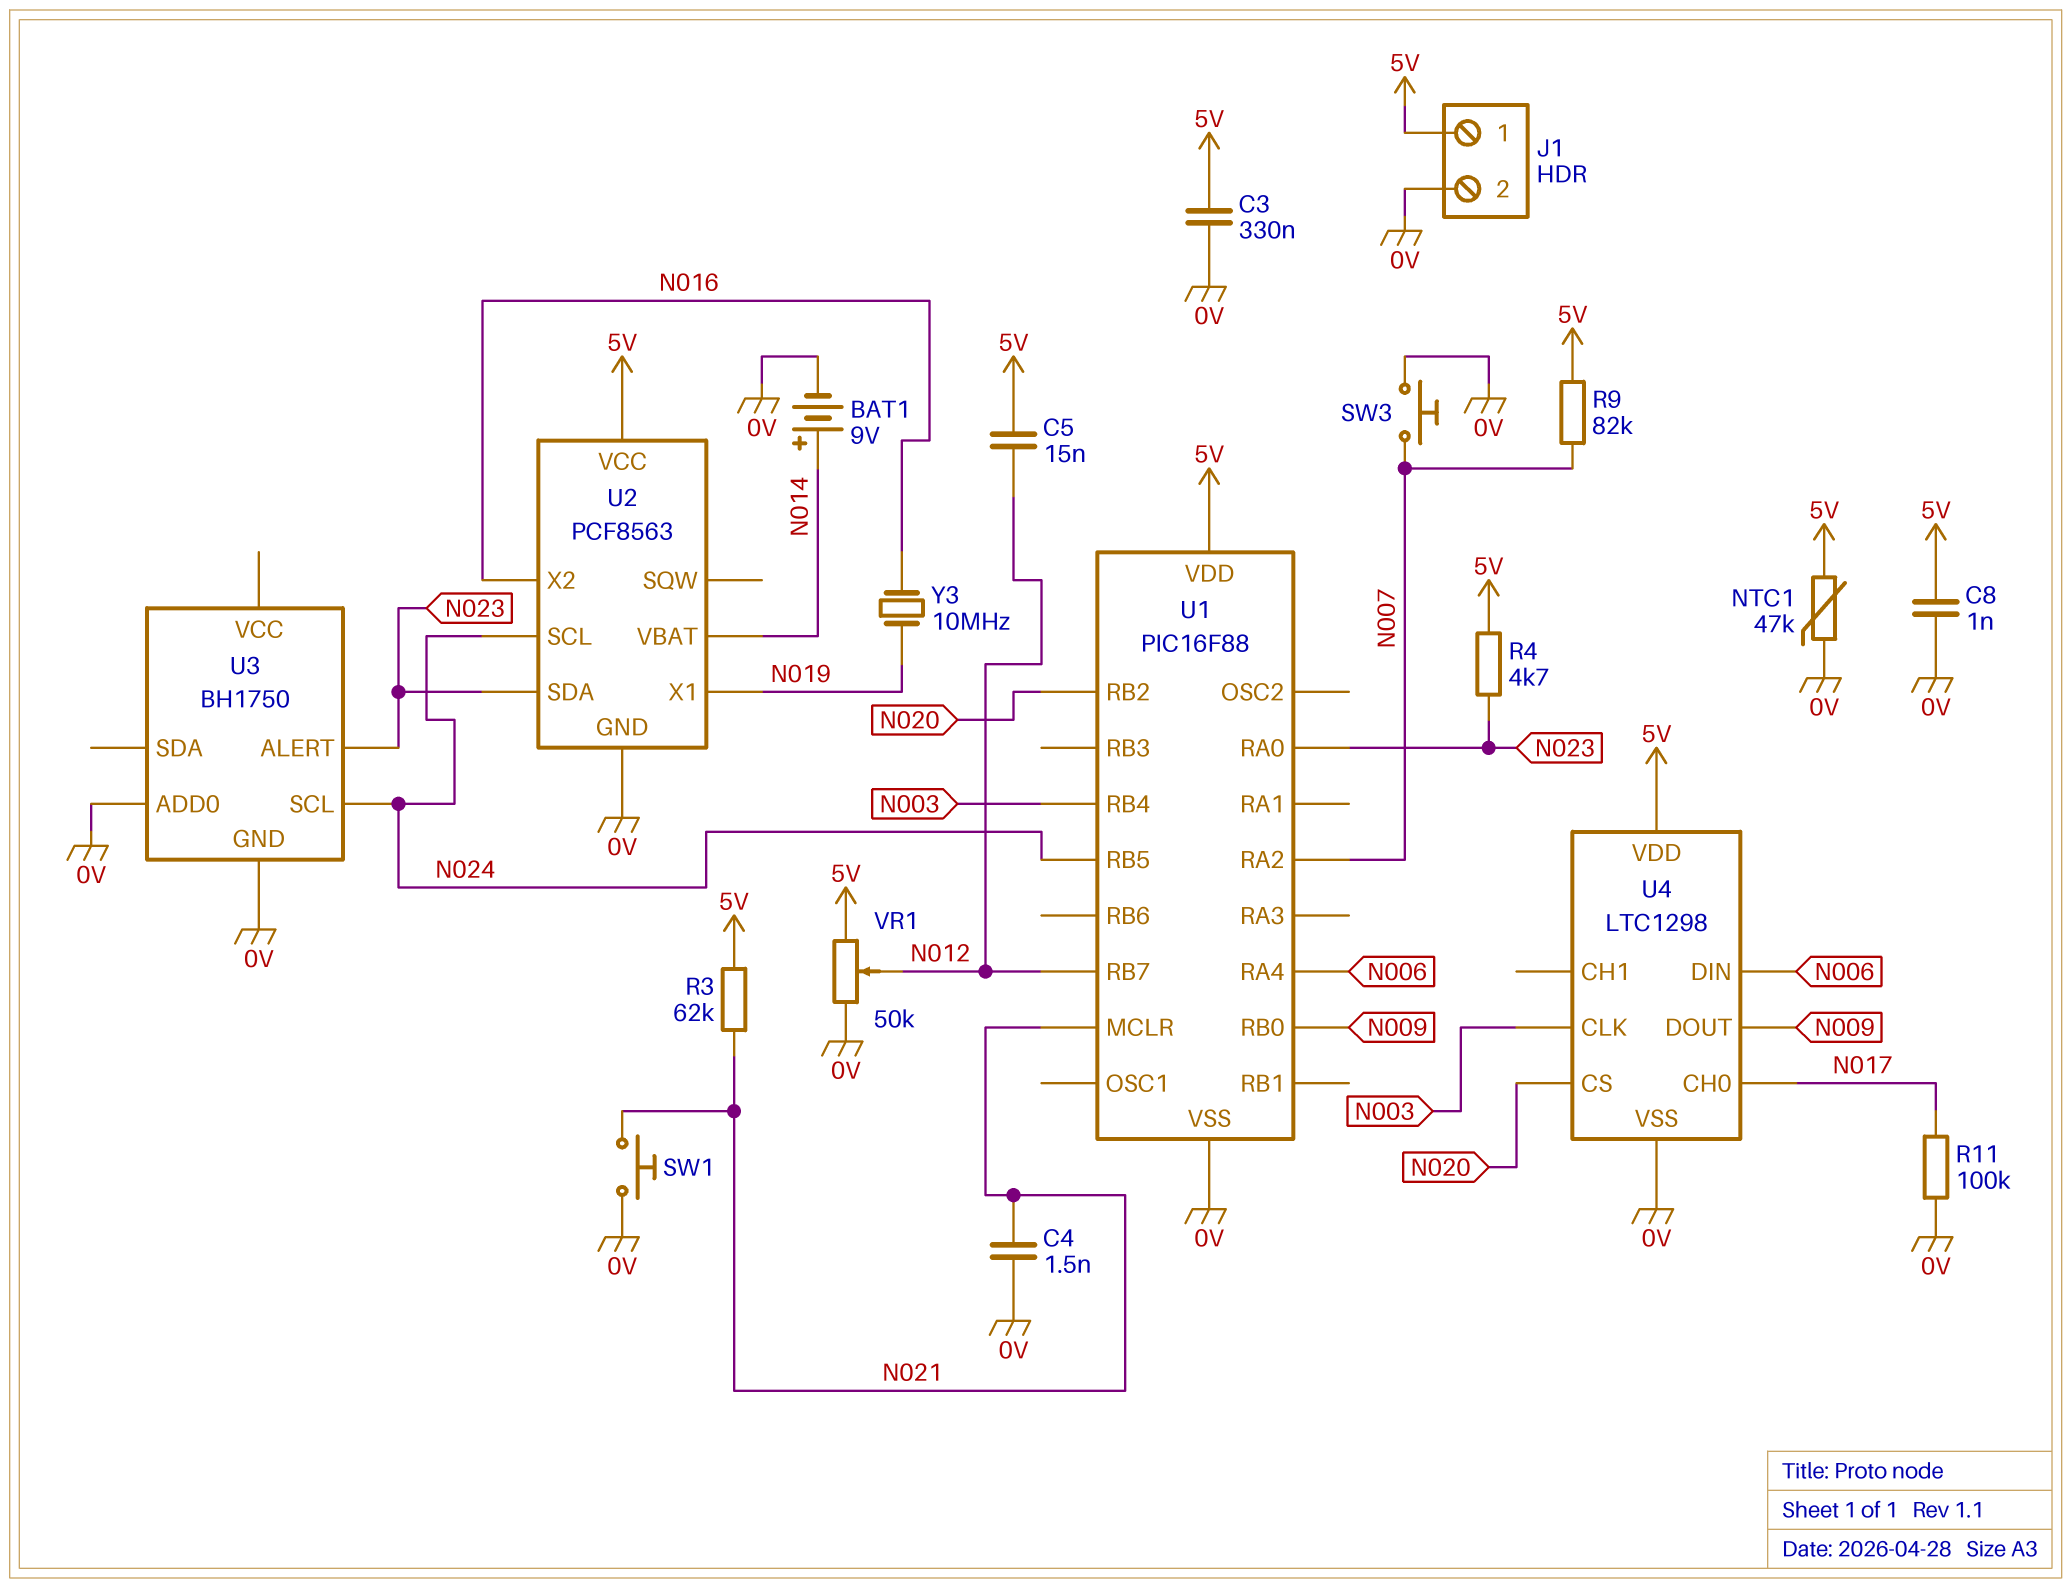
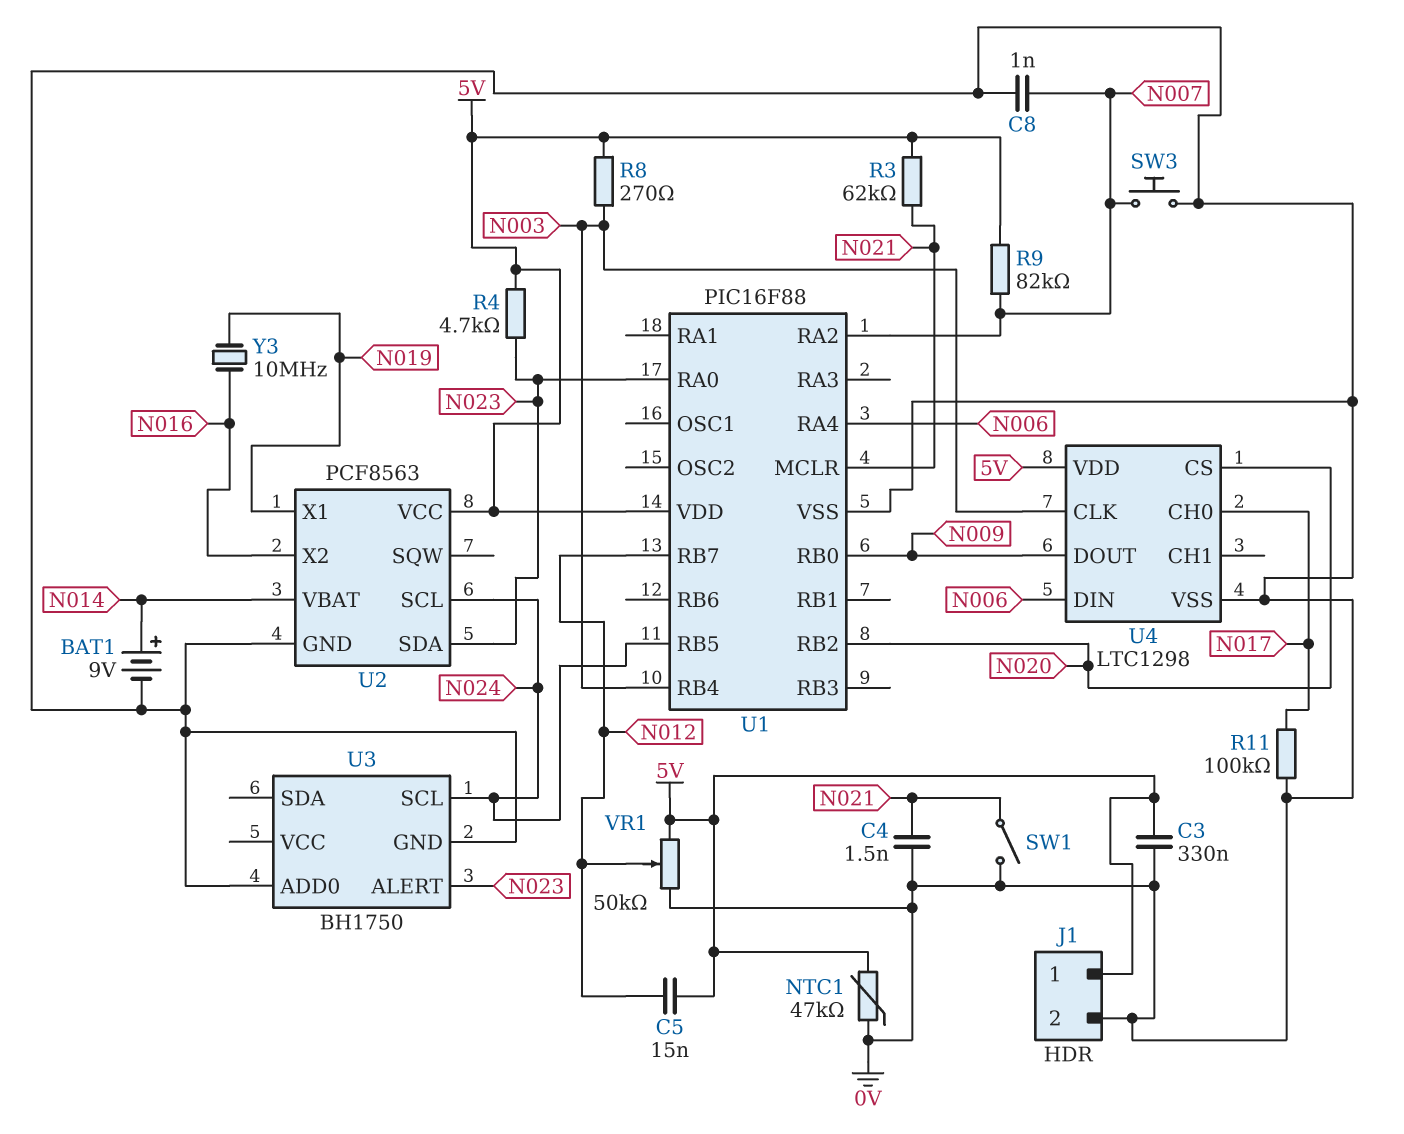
C8: 1nF (0V, 5V) -> 1nF (0V, N007)
R8: none -> 270 (5V, N003)
SW1: button (0V, N021) -> switch (0V, N021)

